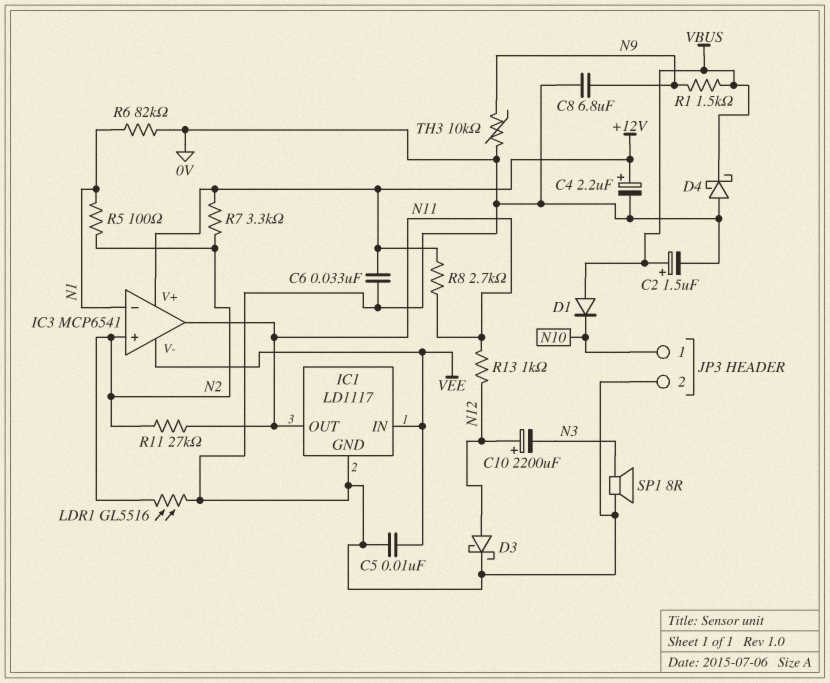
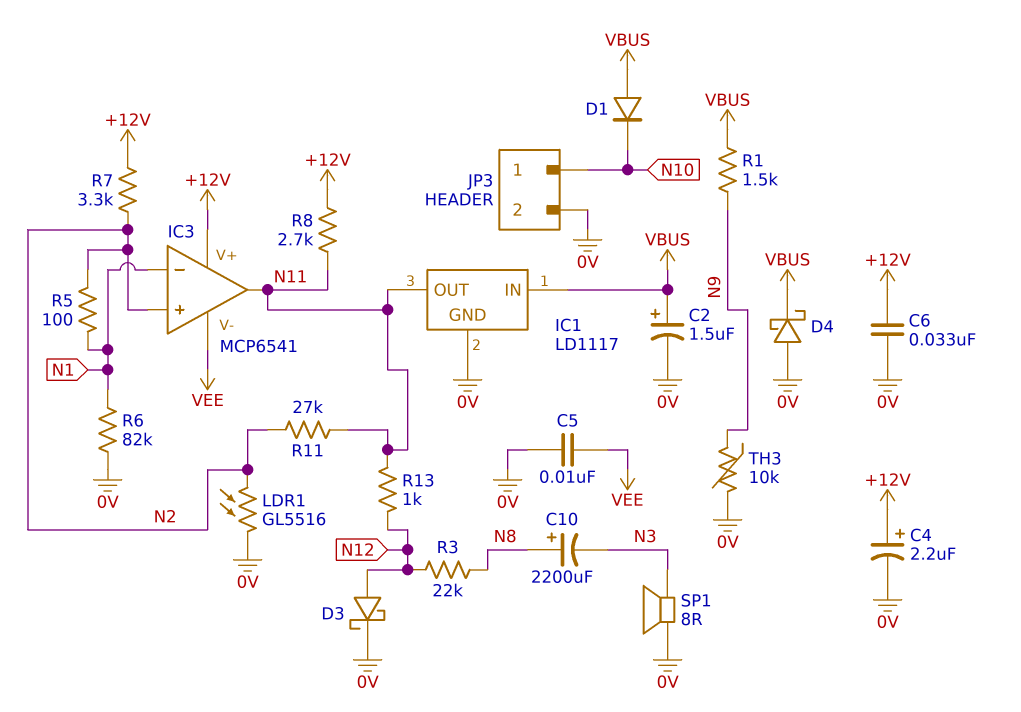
C8: 6.8uF (0V, N9) -> none
C10: 2200uF (plus N12, minus N3) -> 2200uF (plus N8, minus N3)
IC1 pin IN: VEE -> VBUS
R3: none -> 22k (N8, N12)

